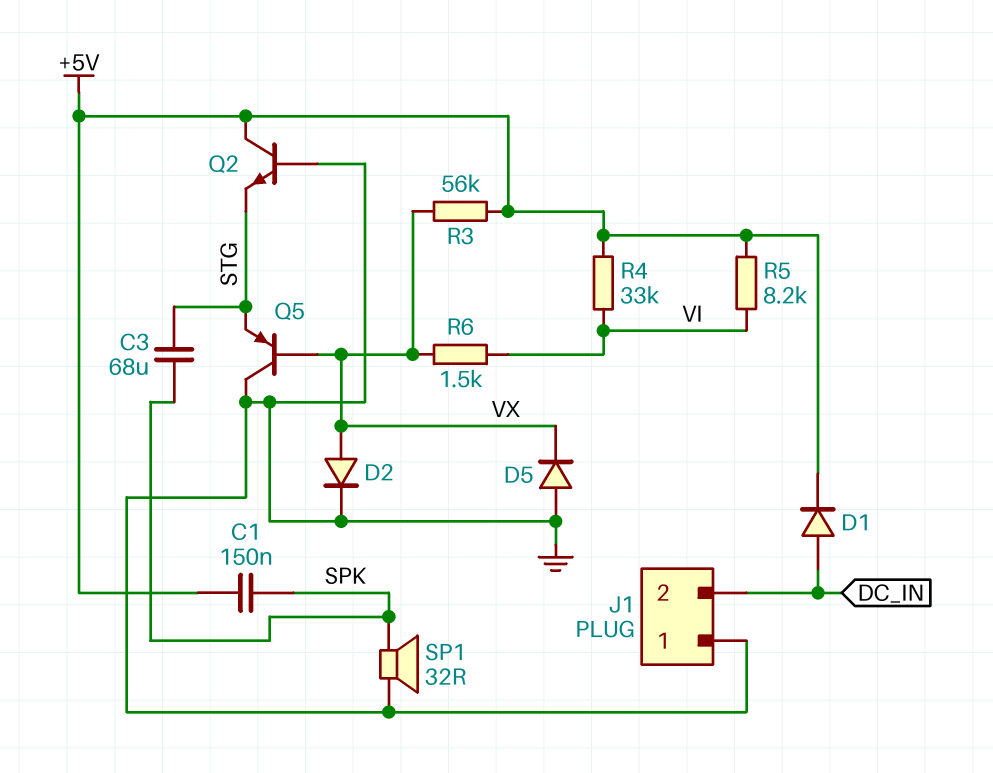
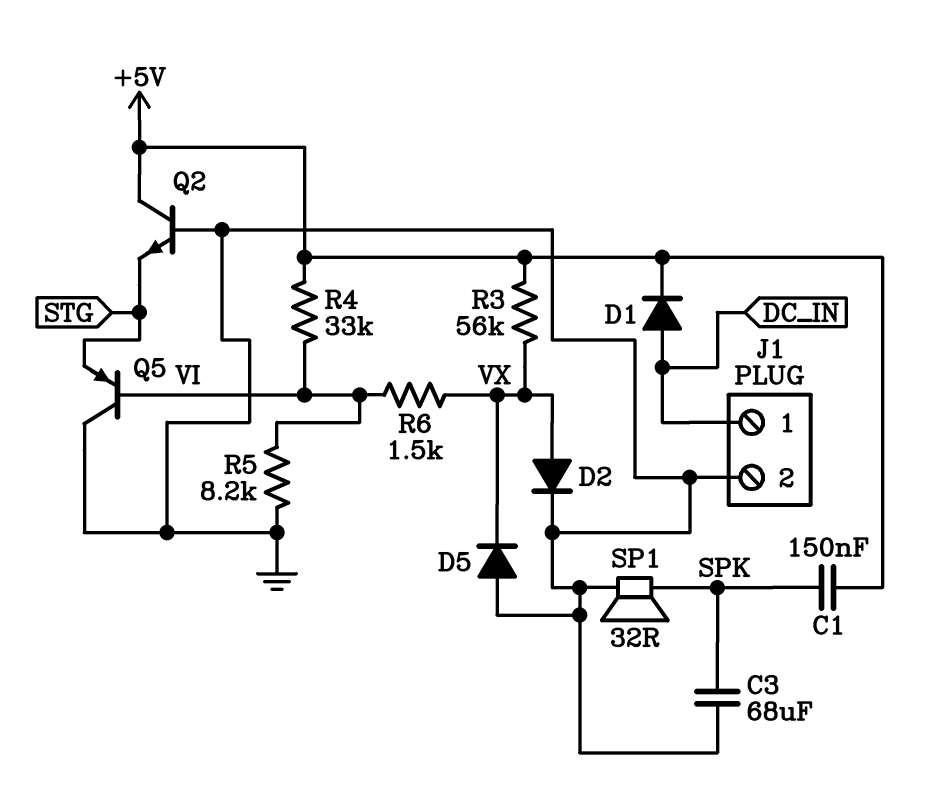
C3: 68uF (SPK, STG) -> 68uF (GND, SPK)
J1 pin 1: GND -> DC_IN
J1 pin 2: DC_IN -> GND
Q5: PNP (B VX, C GND, E STG) -> PNP (B VI, C GND, E STG)
R5: 8.2k (+5V, VI) -> 8.2k (GND, VI)

